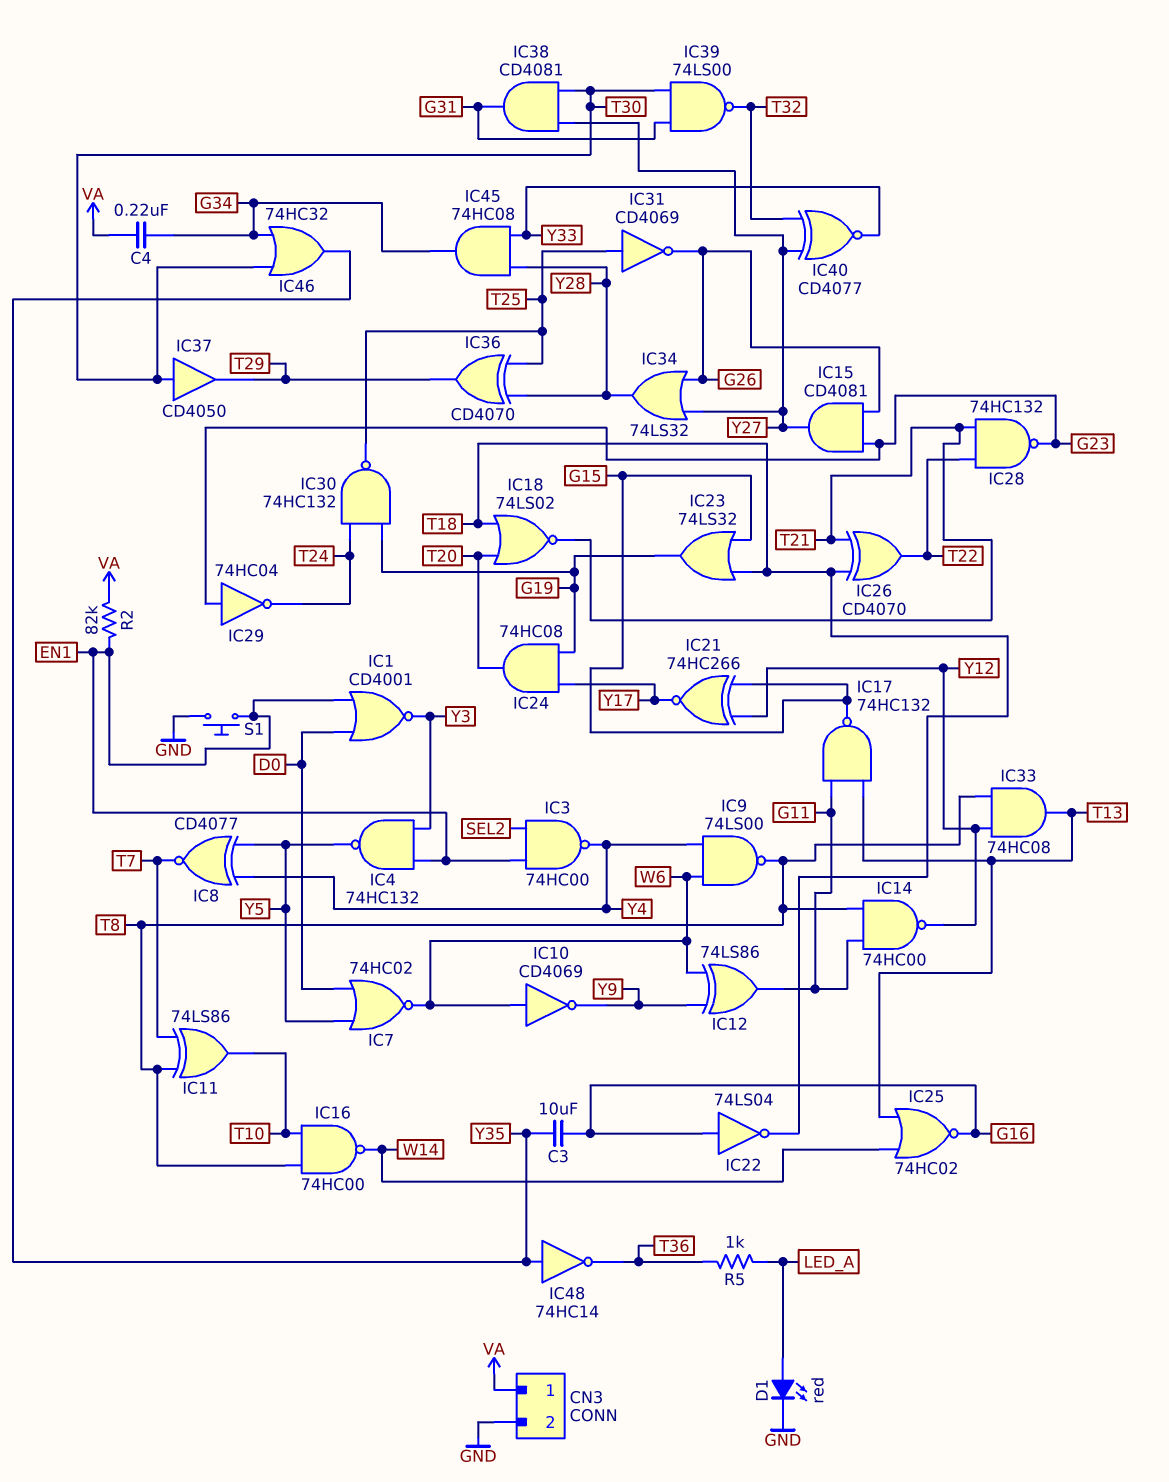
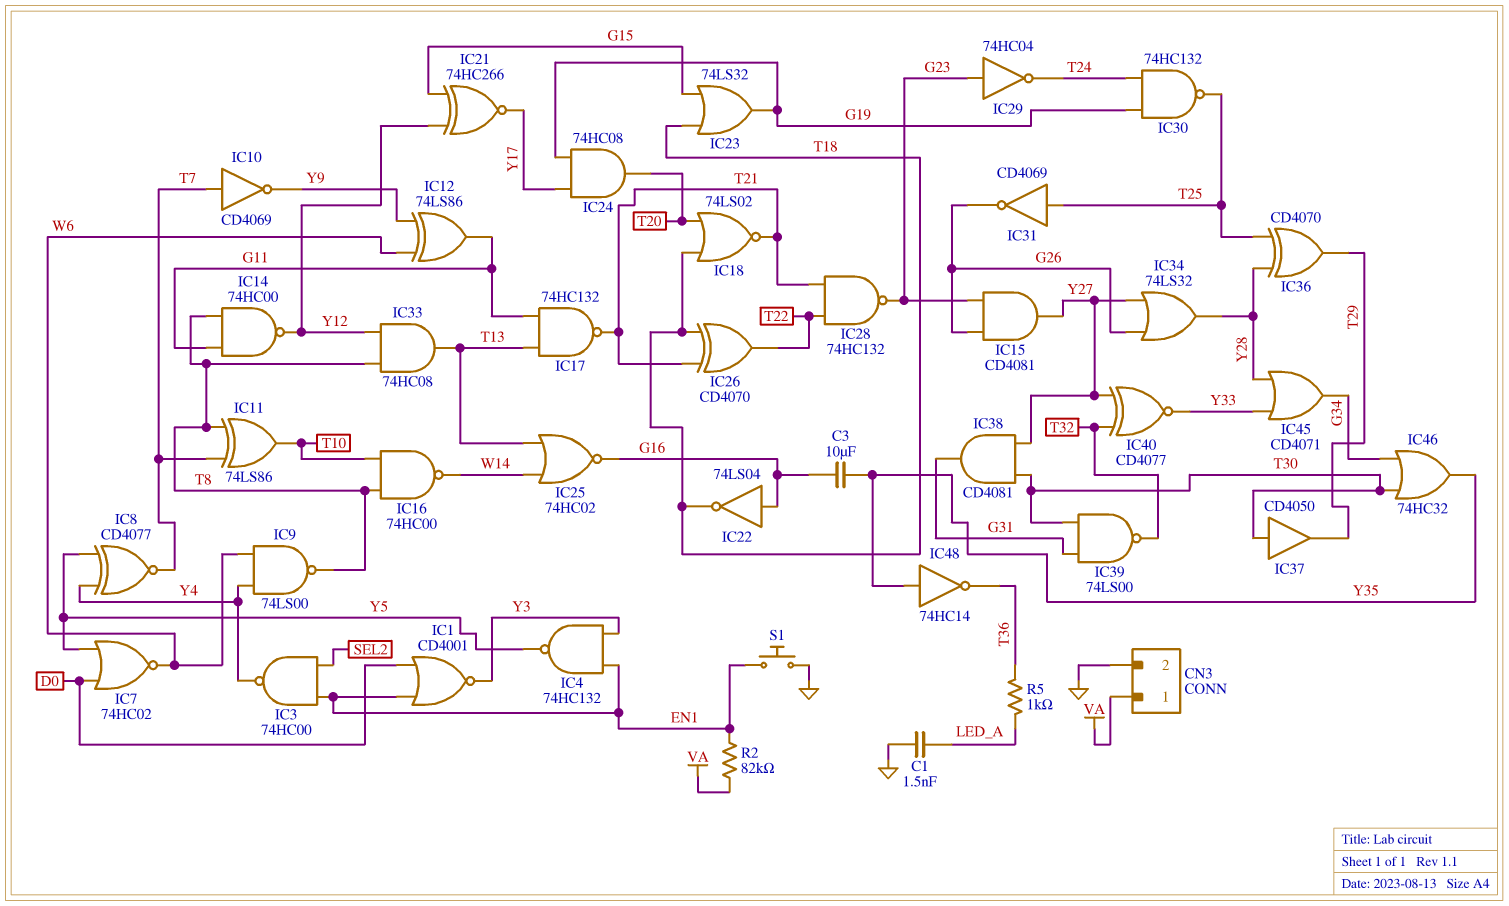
C1: none -> 1.5nF (GND, LED_A)
C4: 220nF (G34, VA) -> none
D1: LED red (A LED_A, K GND) -> none
IC10: NOT CD4069 (in W6, out Y9) -> NOT CD4069 (in T7, out Y9)
IC17: NAND 74HC132 (in G11, in T13, out G15) -> NAND 74HC132 (in G11, in T13, out T21)
IC45: AND 74HC08 (in Y28, in Y33, out G34) -> OR CD4071 (in Y28, in Y33, out G34)

